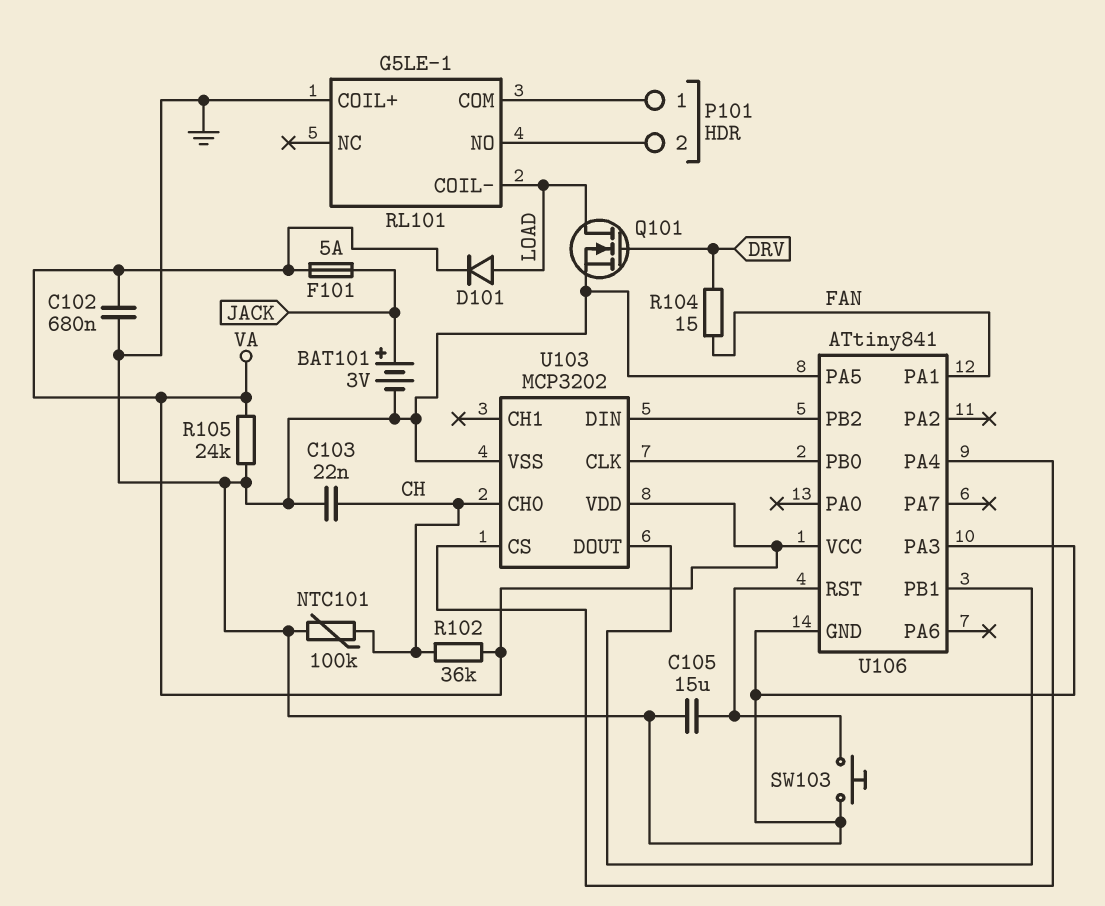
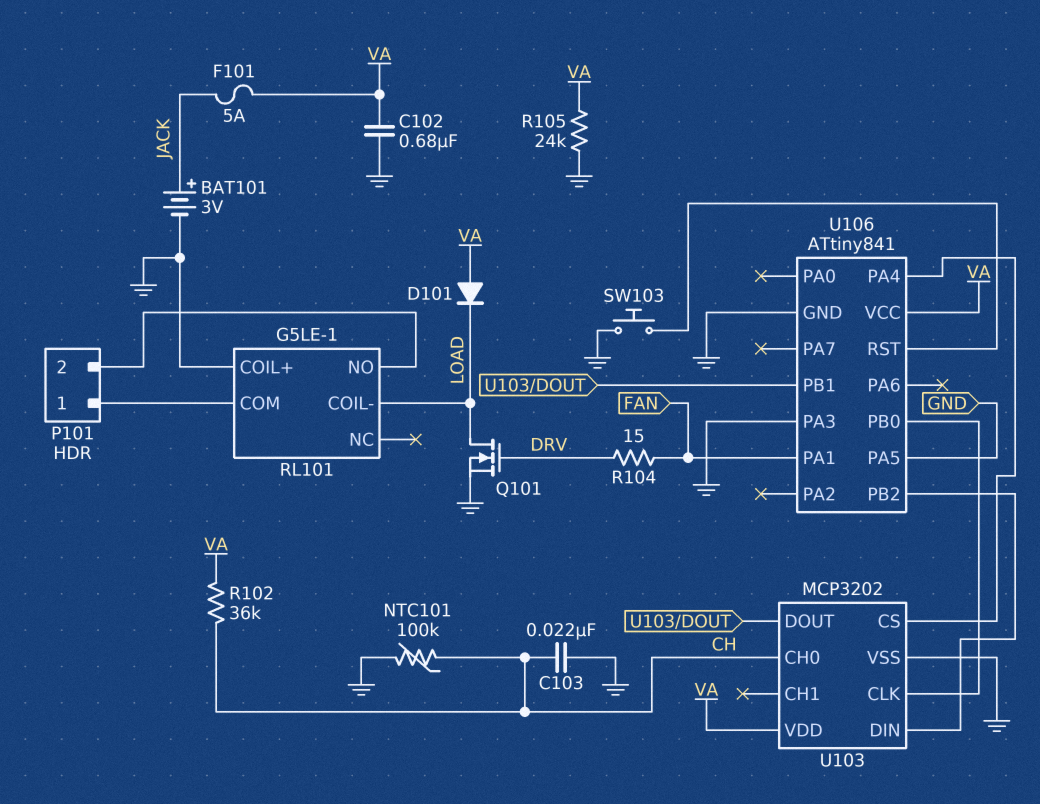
C105: 15uF (GND, U106/RST) -> none
D101: diode (A LOAD, K VA) -> diode (A VA, K LOAD)

